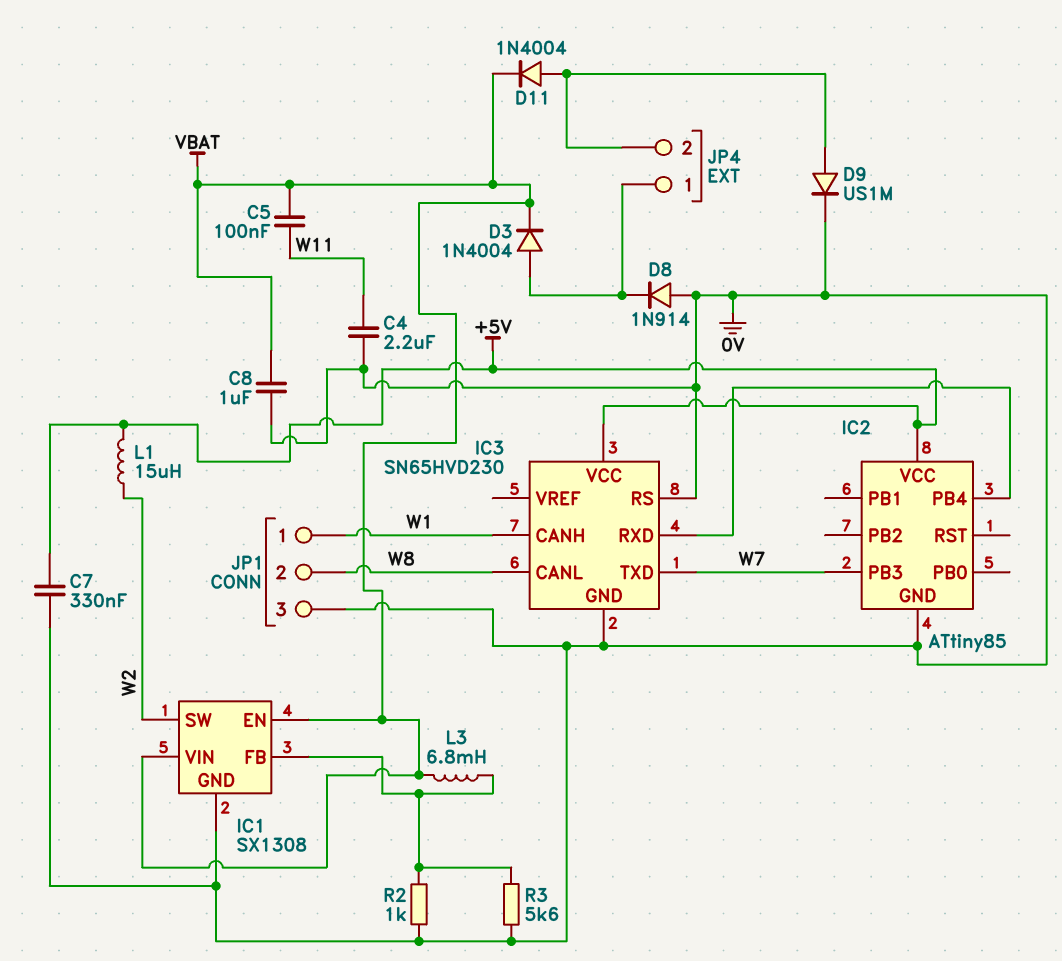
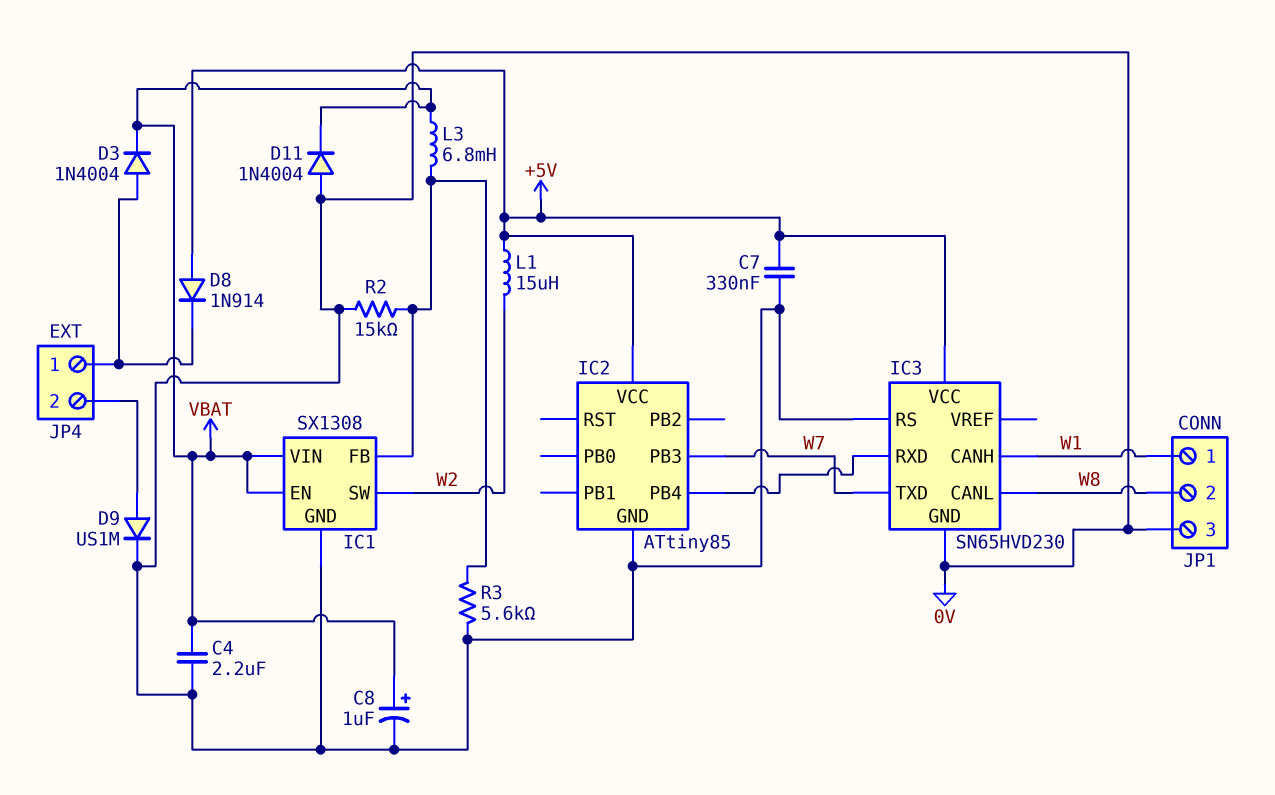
C4: 2.2uF (0V, W11) -> 2.2uF (0V, VBAT)
C5: 100nF (VBAT, W11) -> none
C8: 1uF (0V, VBAT) -> 1uF (plus VBAT, minus 0V)
D8: diode 1N914 (A 0V, K JP4/1) -> diode 1N914 (A +5V, K JP4/1)
D11: diode 1N4004 (A JP4/2, K VBAT) -> diode 1N4004 (A 0V, K VBAT)
R2: 1k (0V, IC1/FB) -> 15k (0V, IC1/FB)

